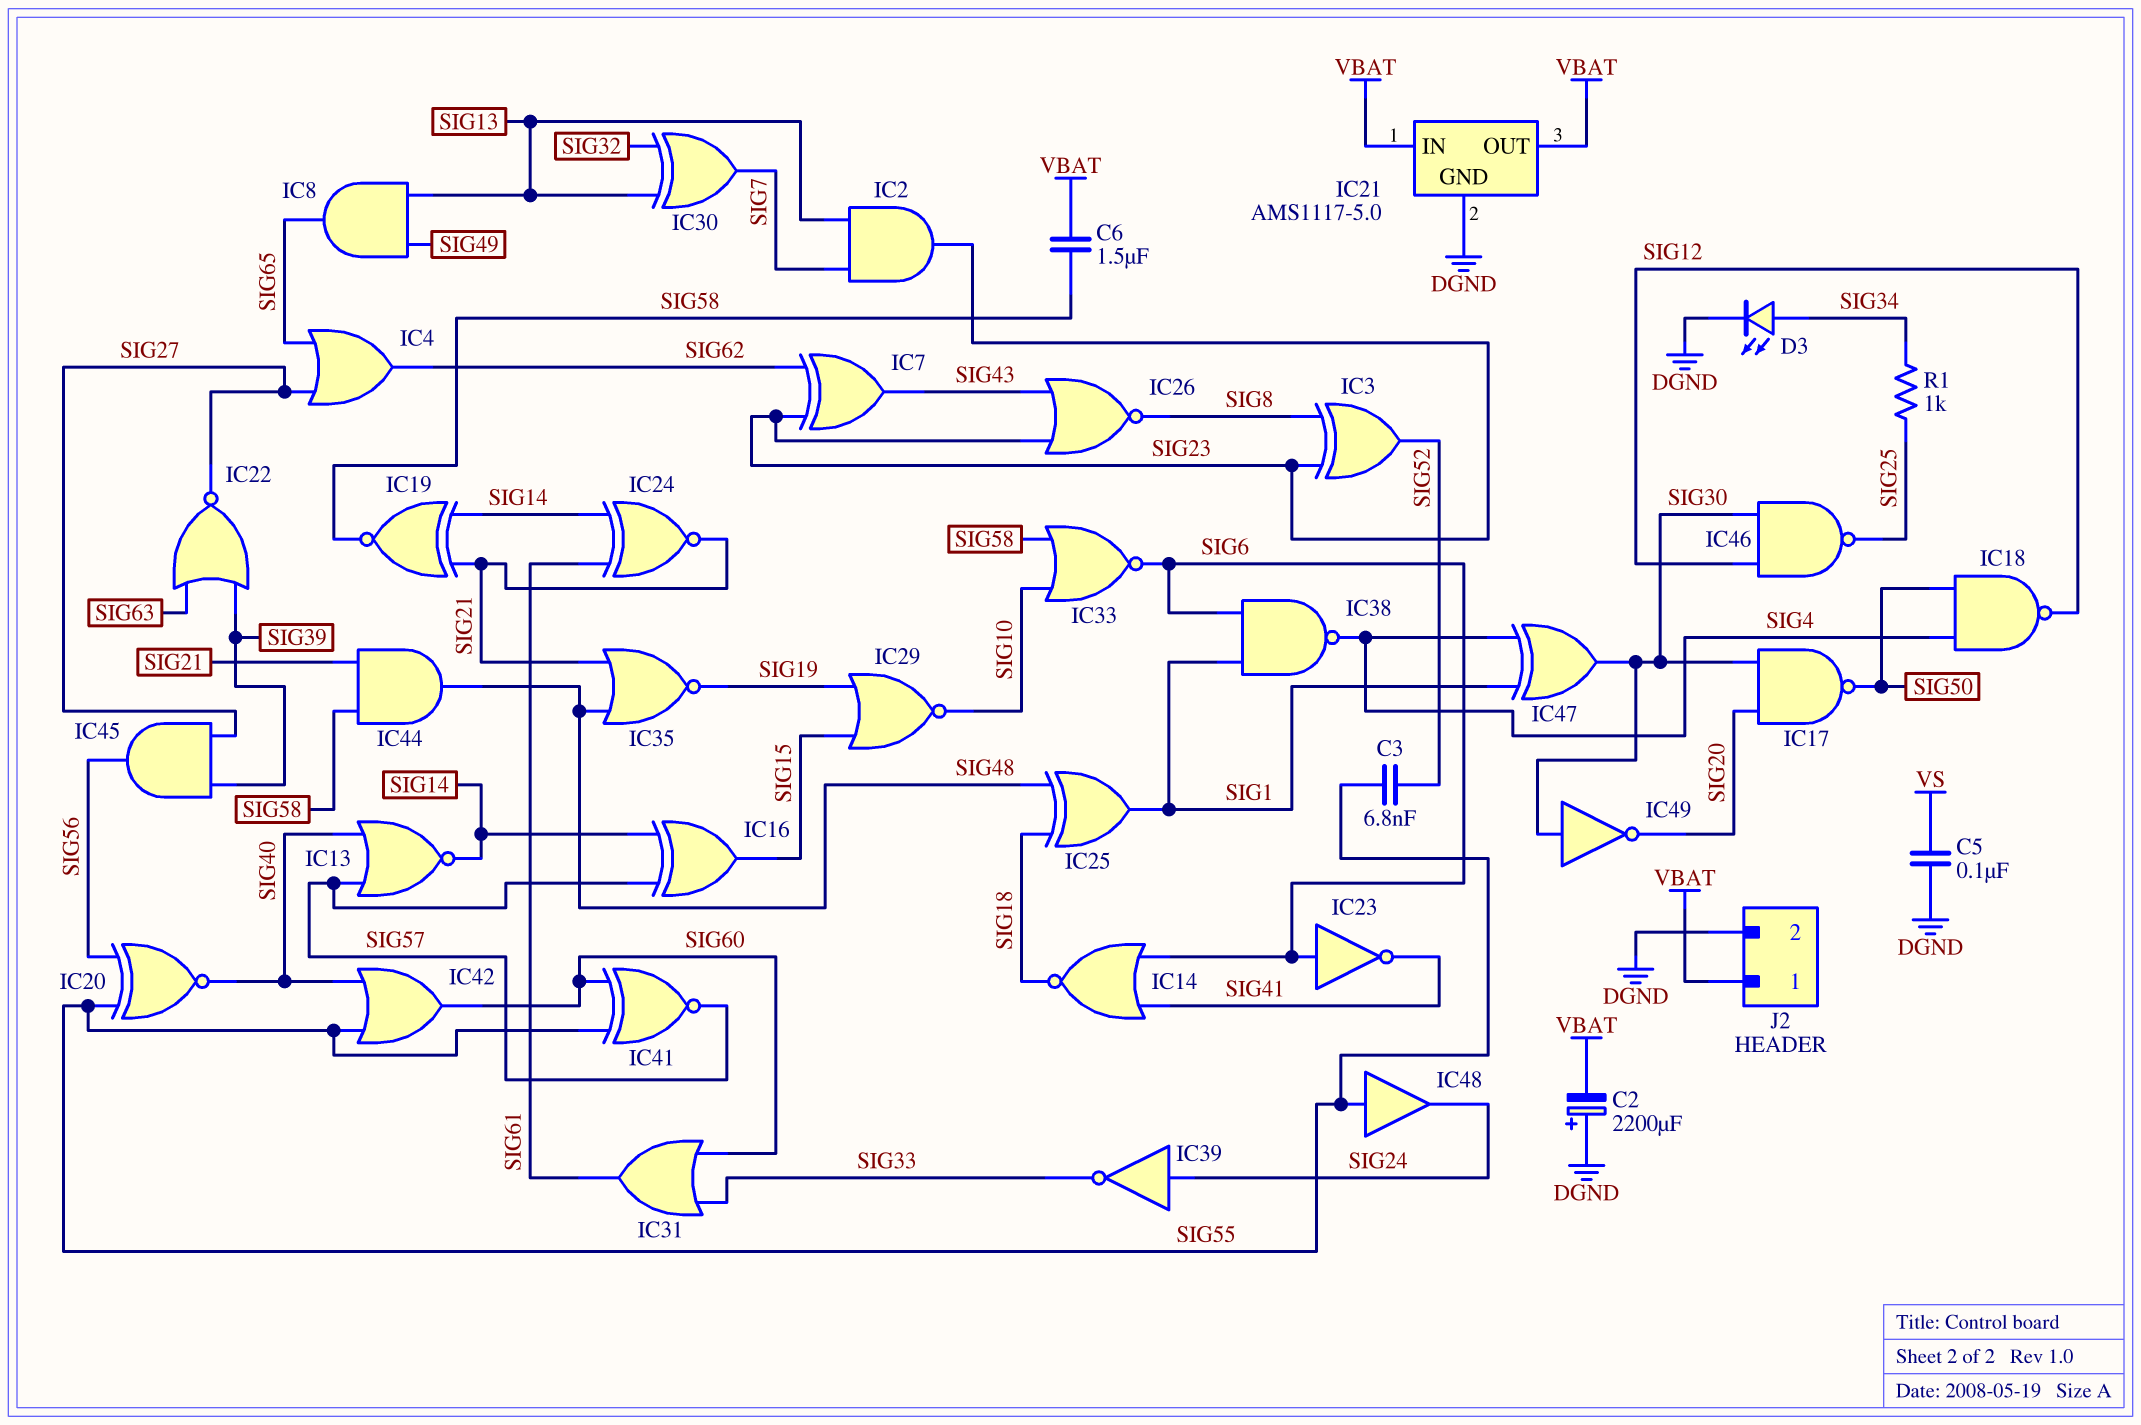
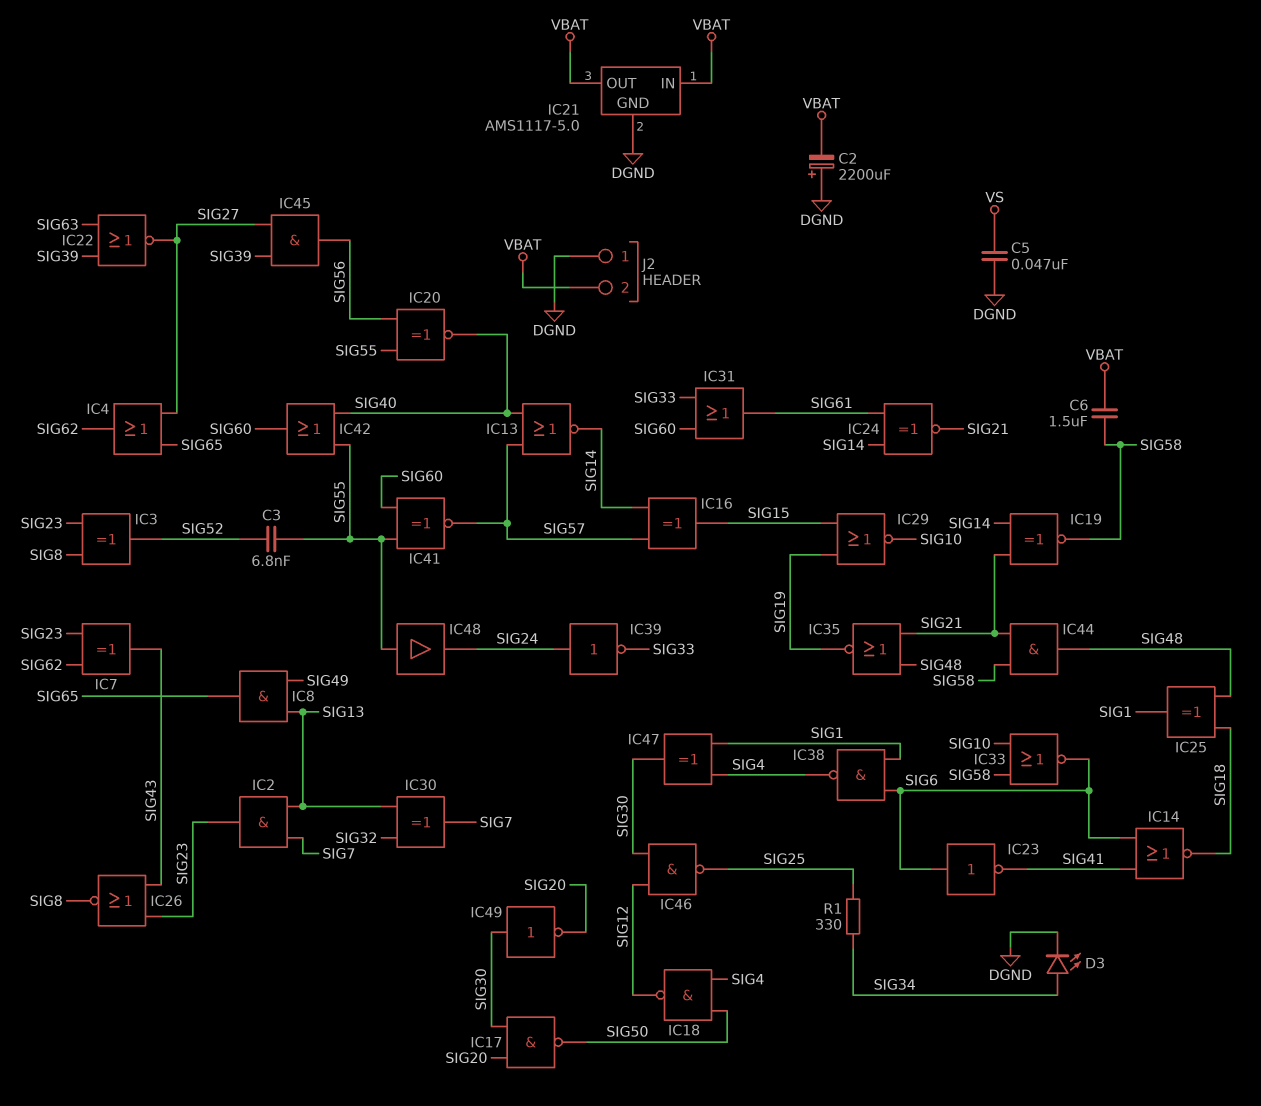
C5: 100nF (DGND, VS) -> 47nF (DGND, VS)
J2 pin 1: VBAT -> DGND
J2 pin 2: DGND -> VBAT
R1: 1k (SIG25, SIG34) -> 330 (SIG25, SIG34)

